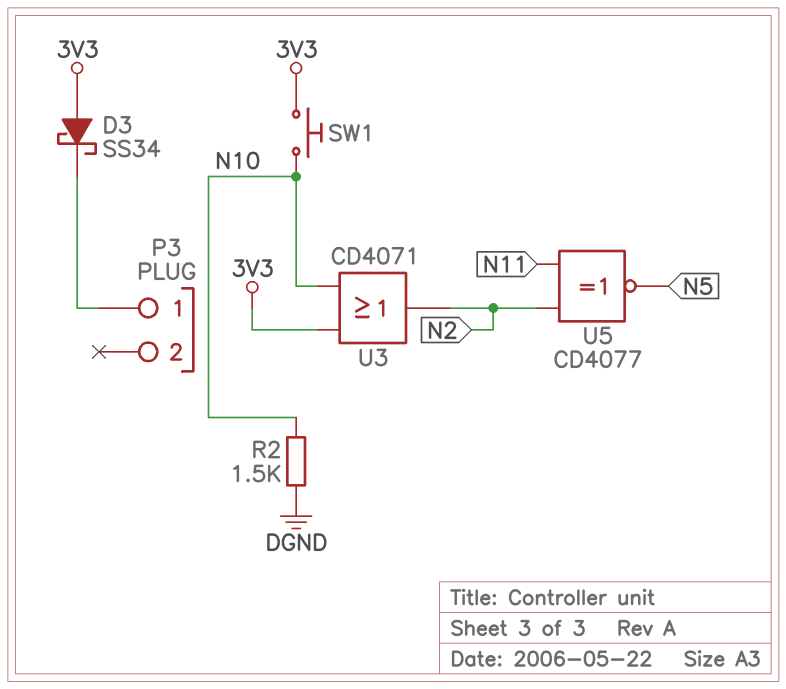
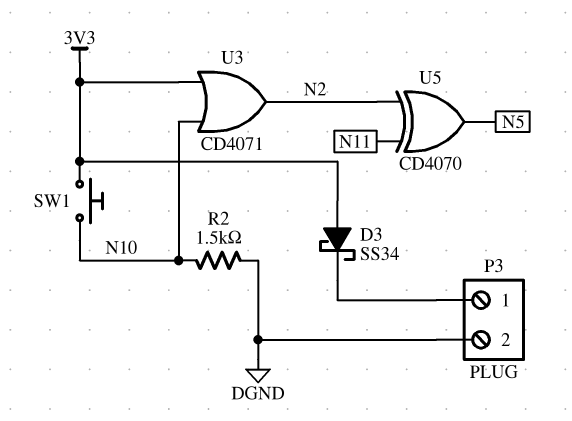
P3 pin 2: none -> DGND
U5: XNOR CD4077 (in N2, in N11, out N5) -> XOR CD4070 (in N2, in N11, out N5)

